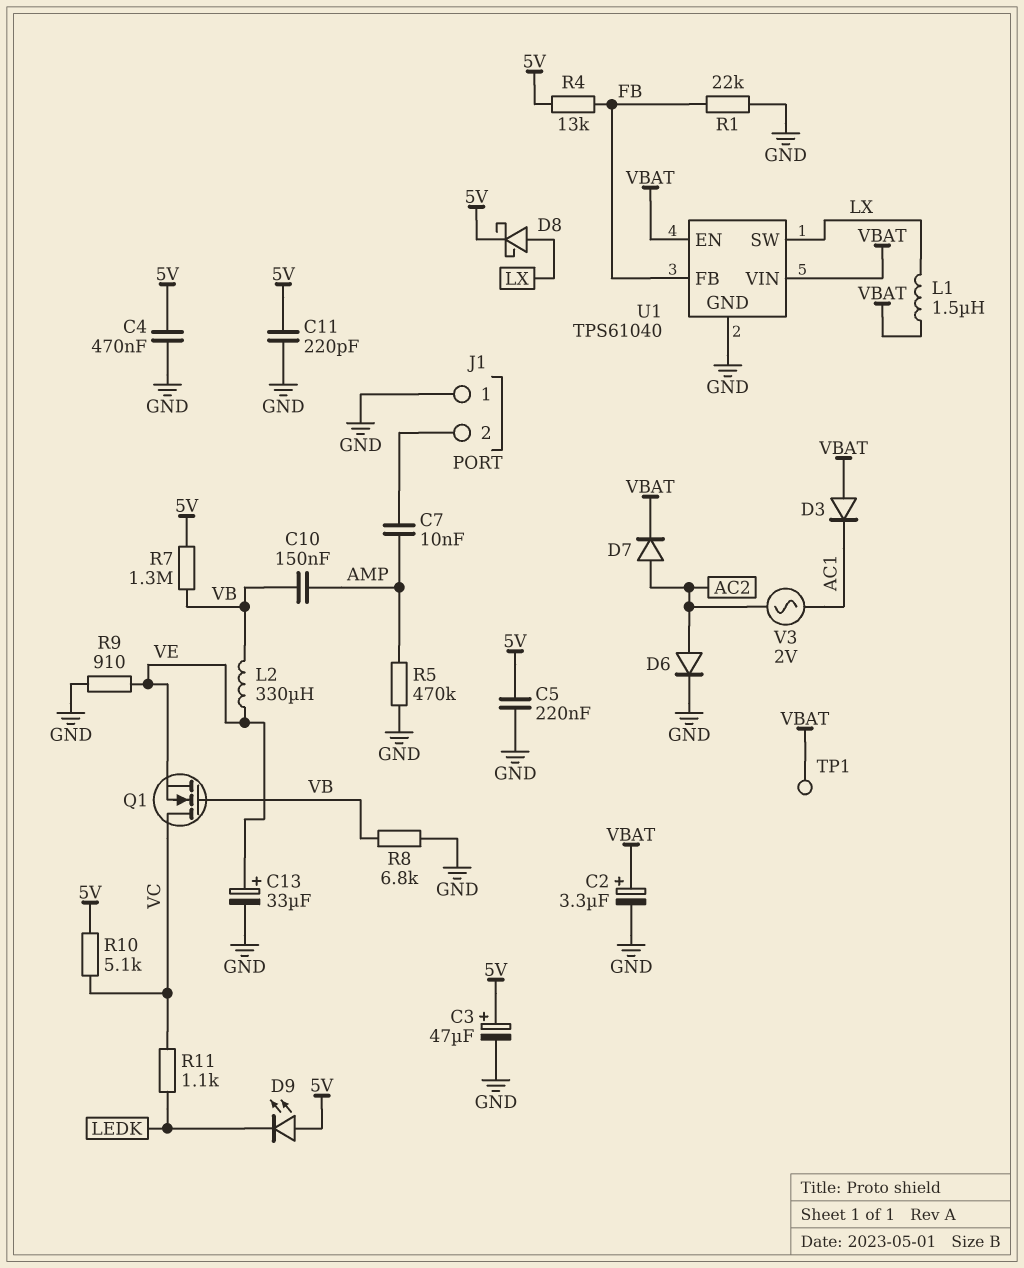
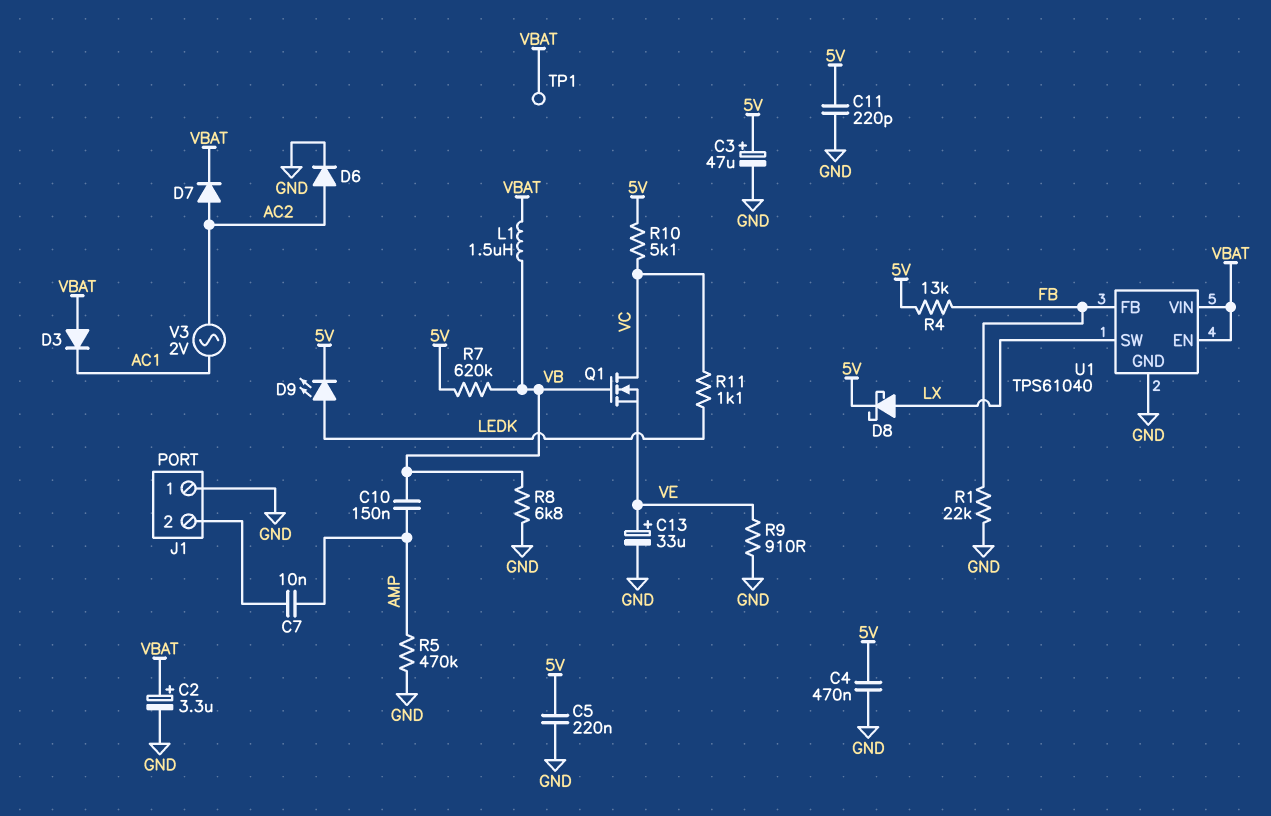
D9: LED (A 5V, K LEDK) -> LED (A LEDK, K 5V)
L1: 1.5uH (LX, VBAT) -> 1.5uH (VB, VBAT)
L2: 330uH (VB, VE) -> none
R7: 1.3M (5V, VB) -> 620k (5V, VB)

